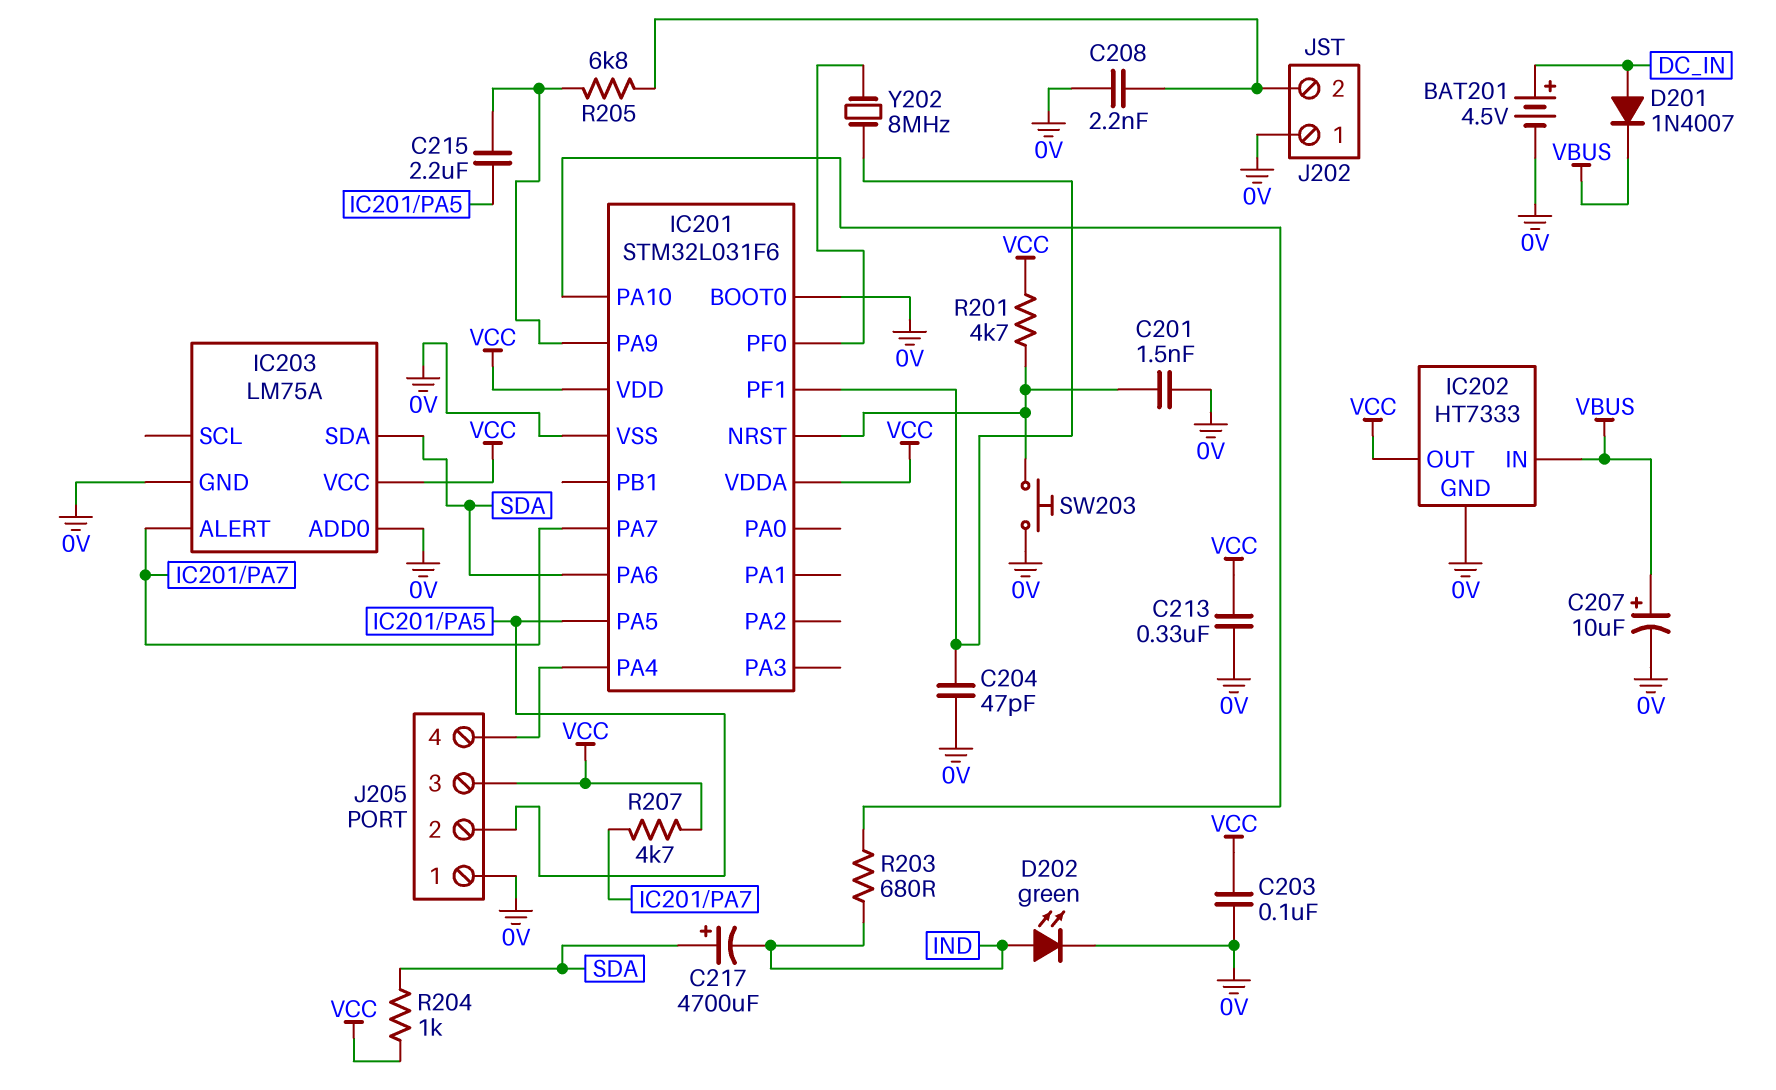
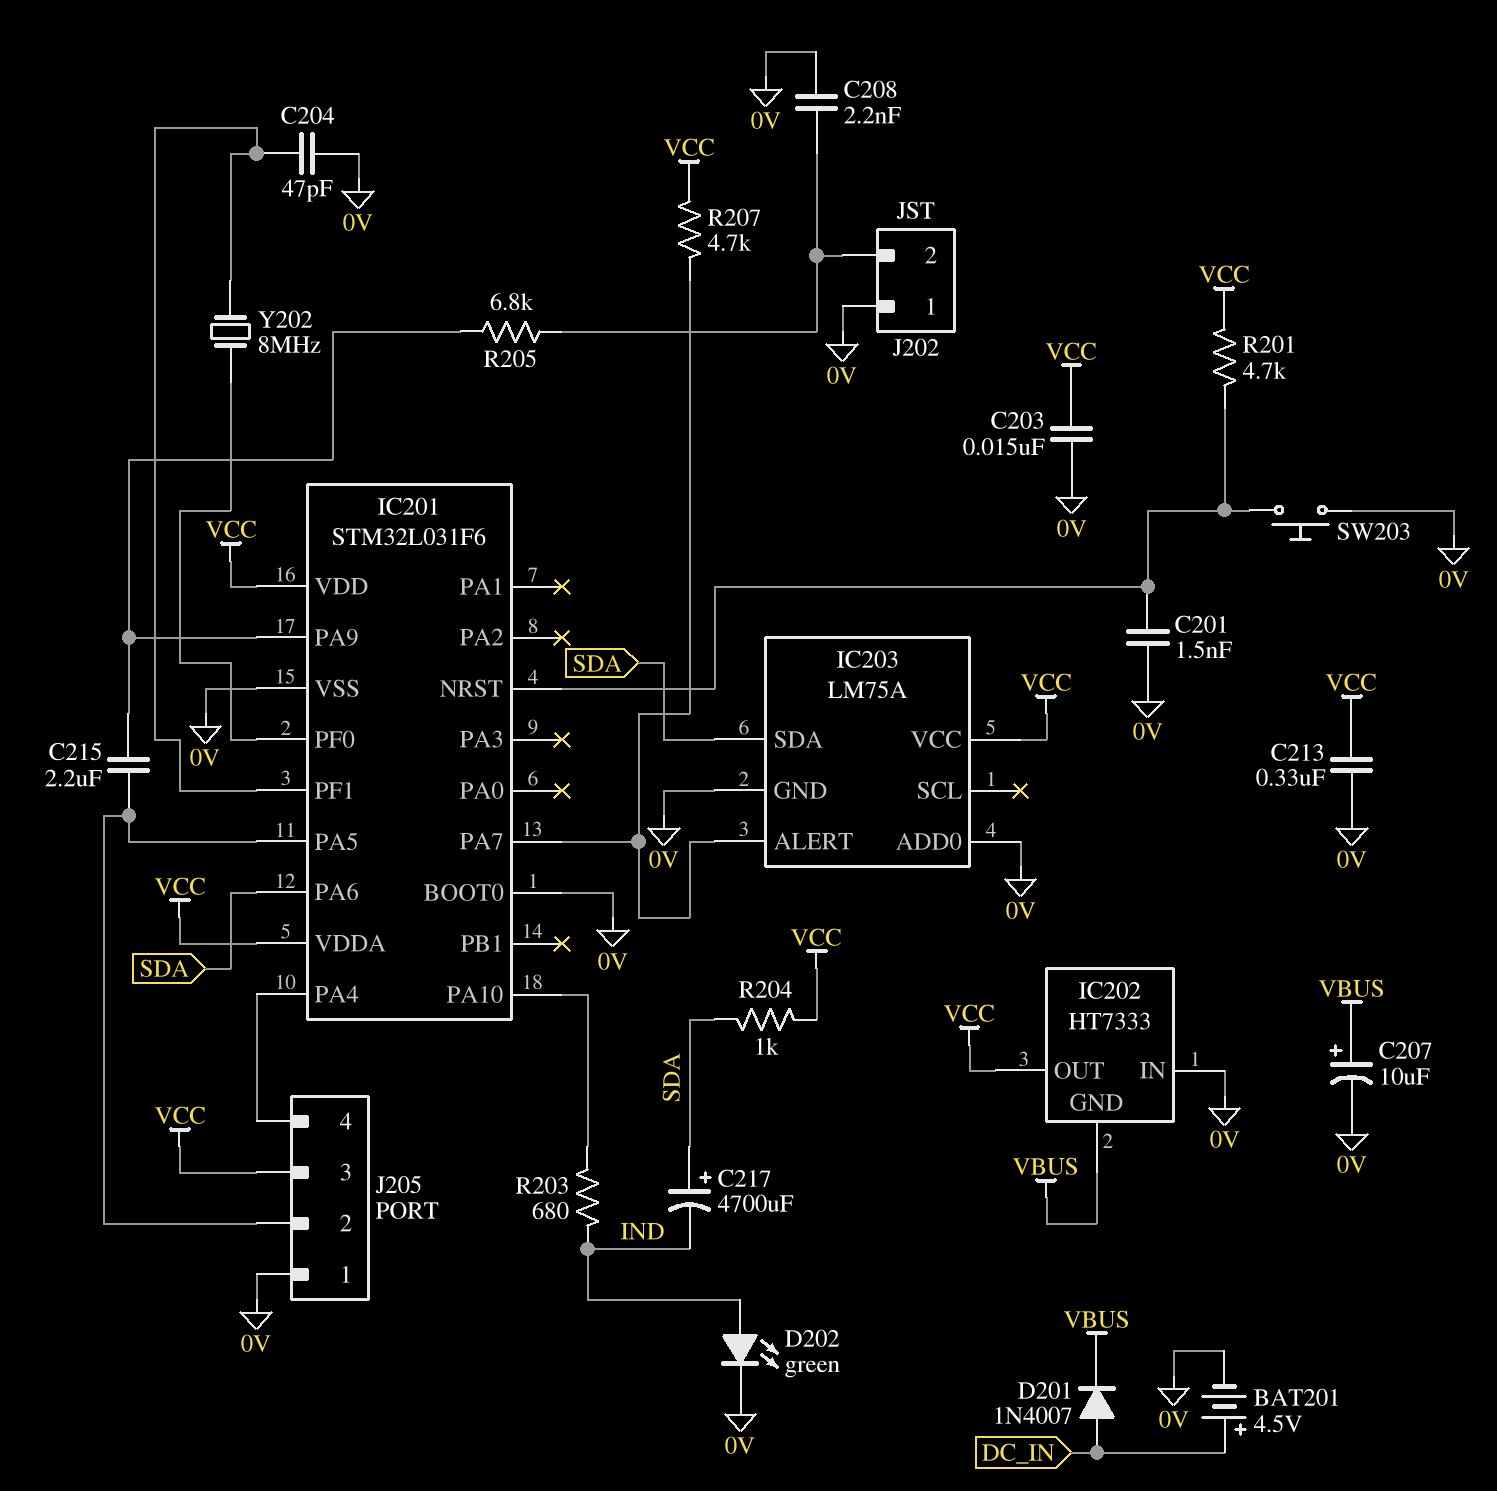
C203: 100nF (0V, VCC) -> 15nF (0V, VCC)
IC202 pin GND: 0V -> VBUS
IC202 pin IN: VBUS -> 0V

